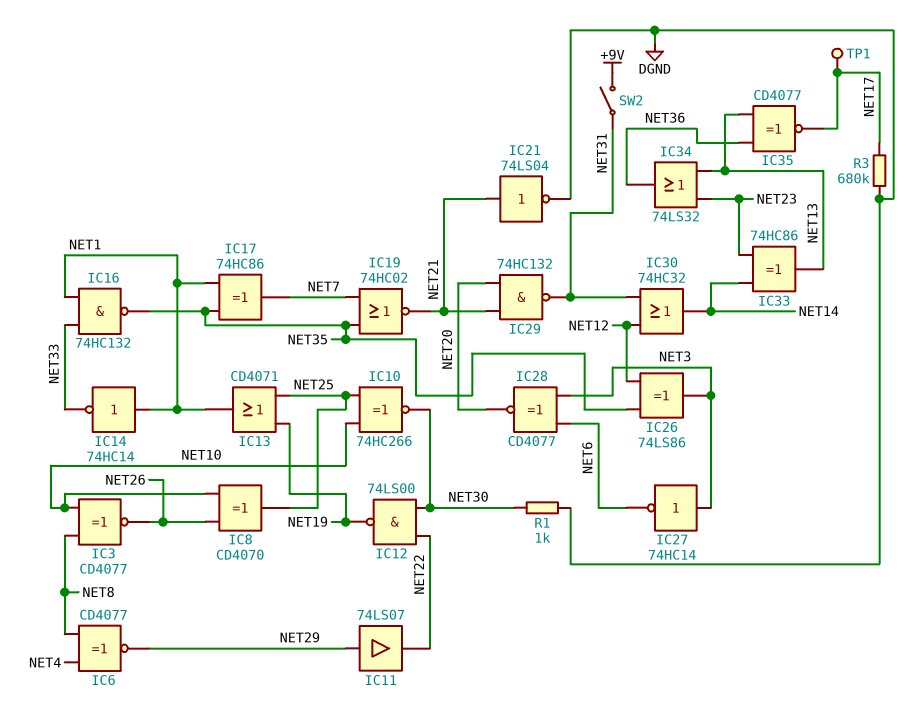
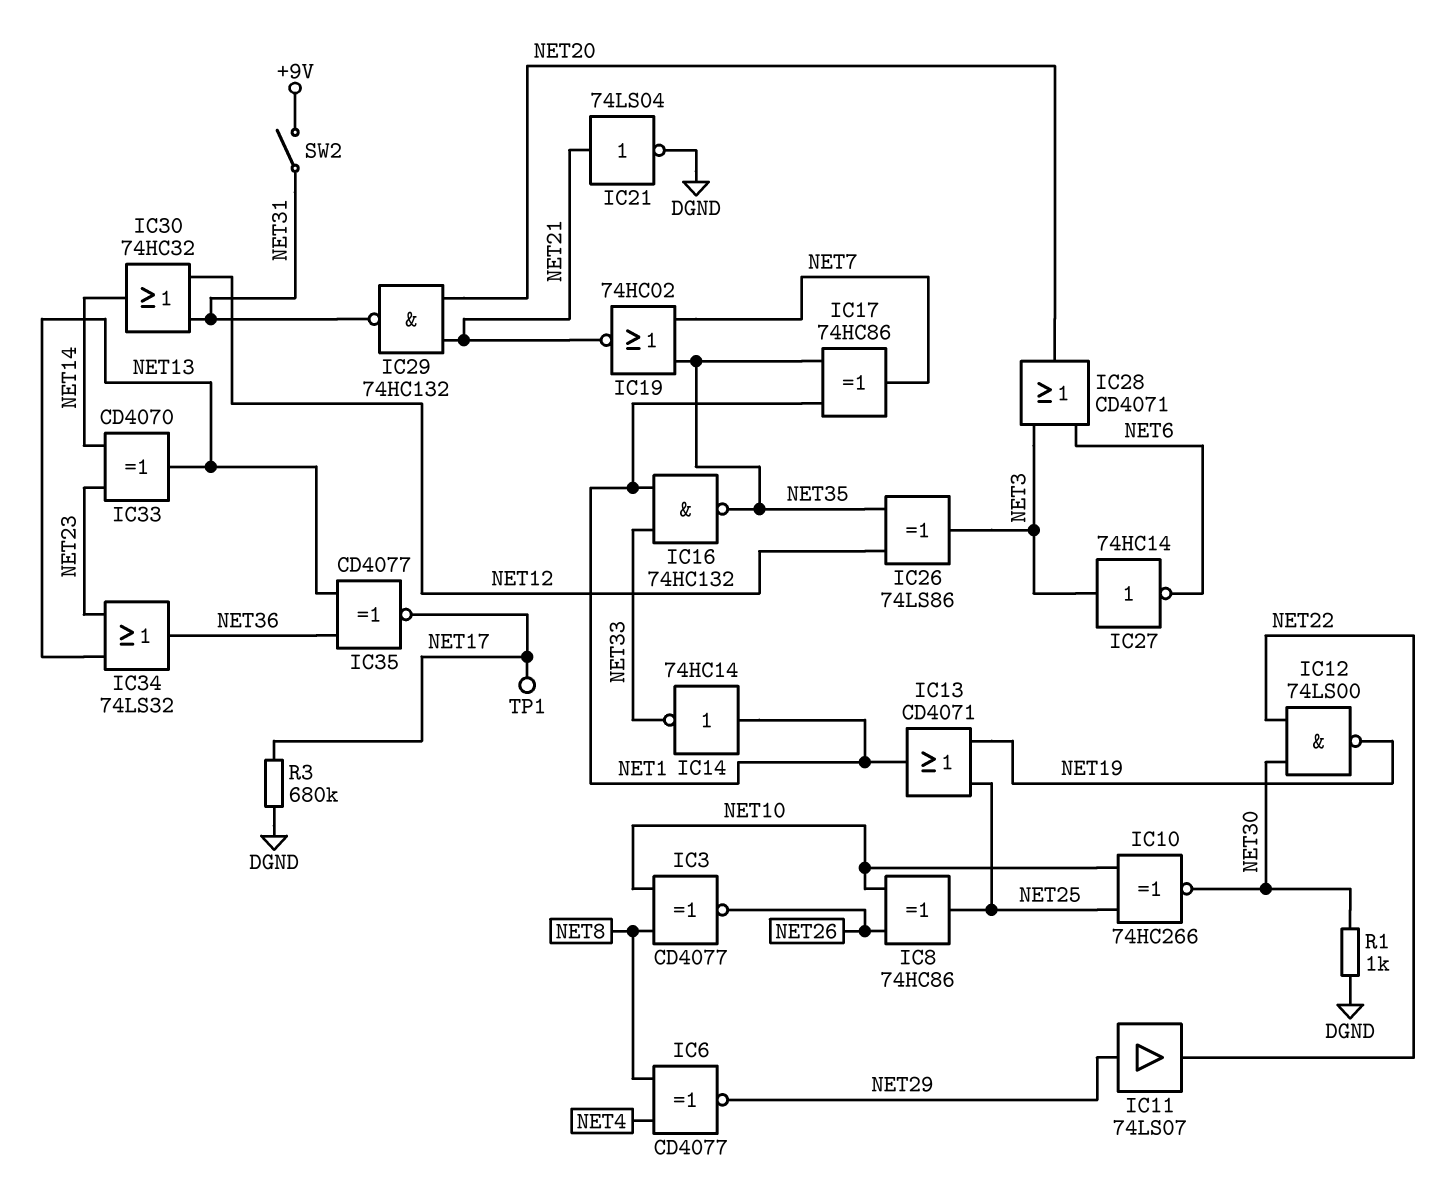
IC8: XOR CD4070 (in NET10, in NET26, out NET25) -> XOR 74HC86 (in NET10, in NET26, out NET25)
IC28: XNOR CD4077 (in NET3, in NET6, out NET20) -> OR CD4071 (in NET3, in NET6, out NET20)
IC33: XOR 74HC86 (in NET14, in NET23, out NET13) -> XOR CD4070 (in NET14, in NET23, out NET13)

